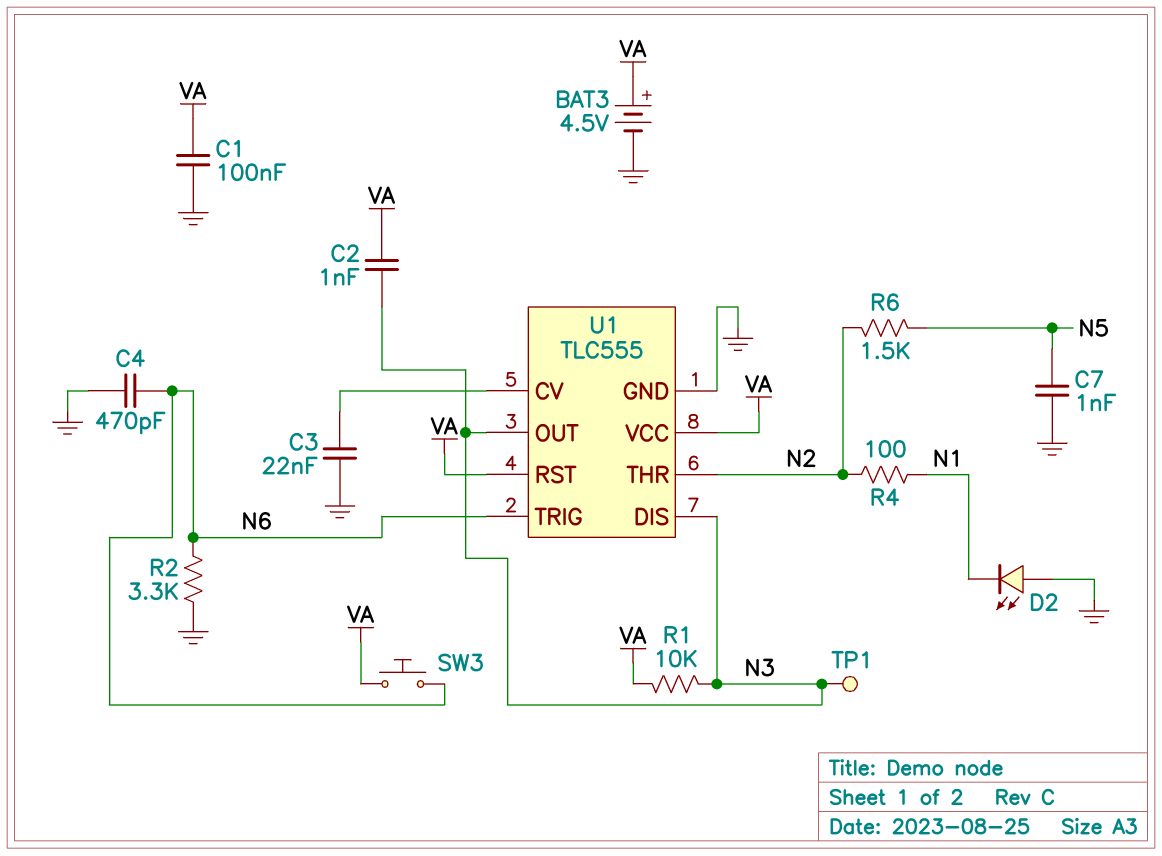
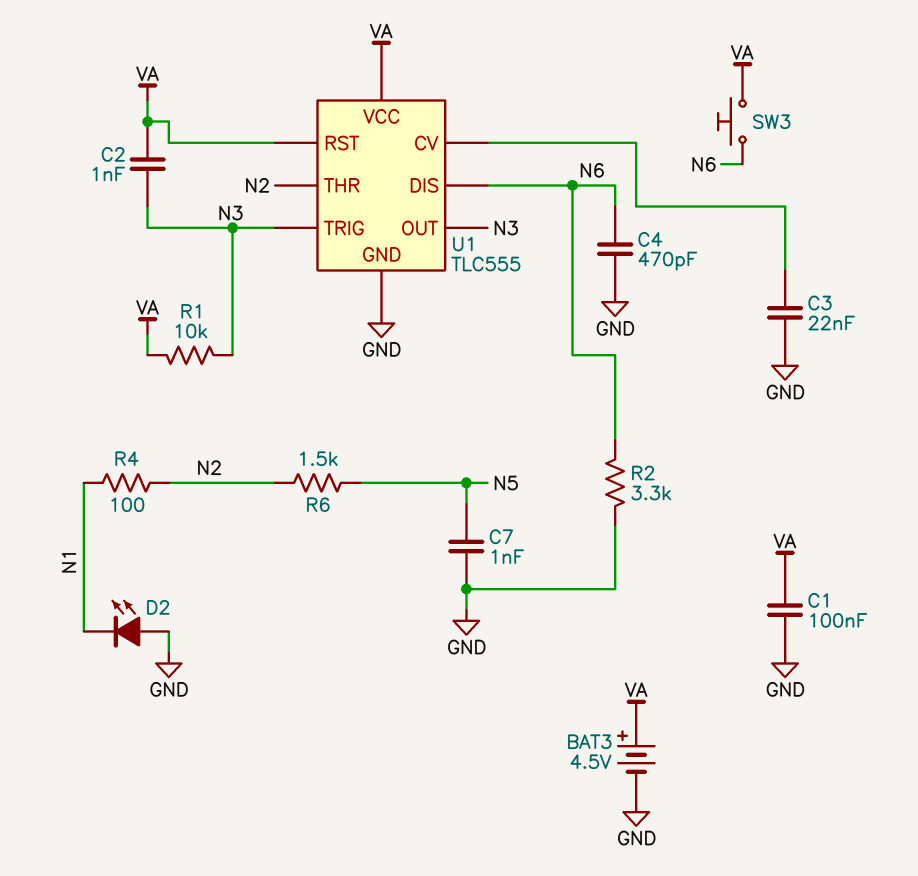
TP1: test point (N3) -> none
U1 pin DIS: N3 -> N6
U1 pin TRIG: N6 -> N3

